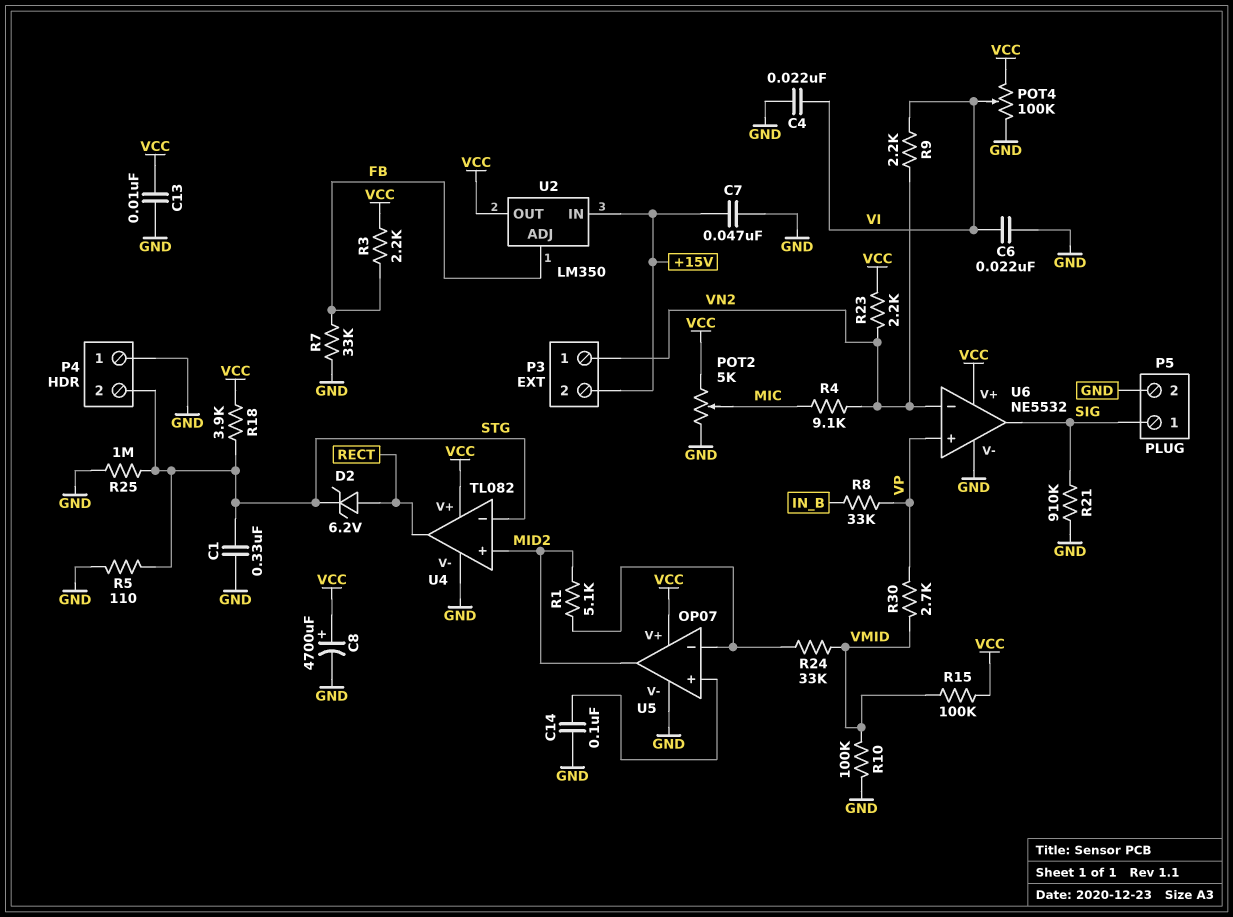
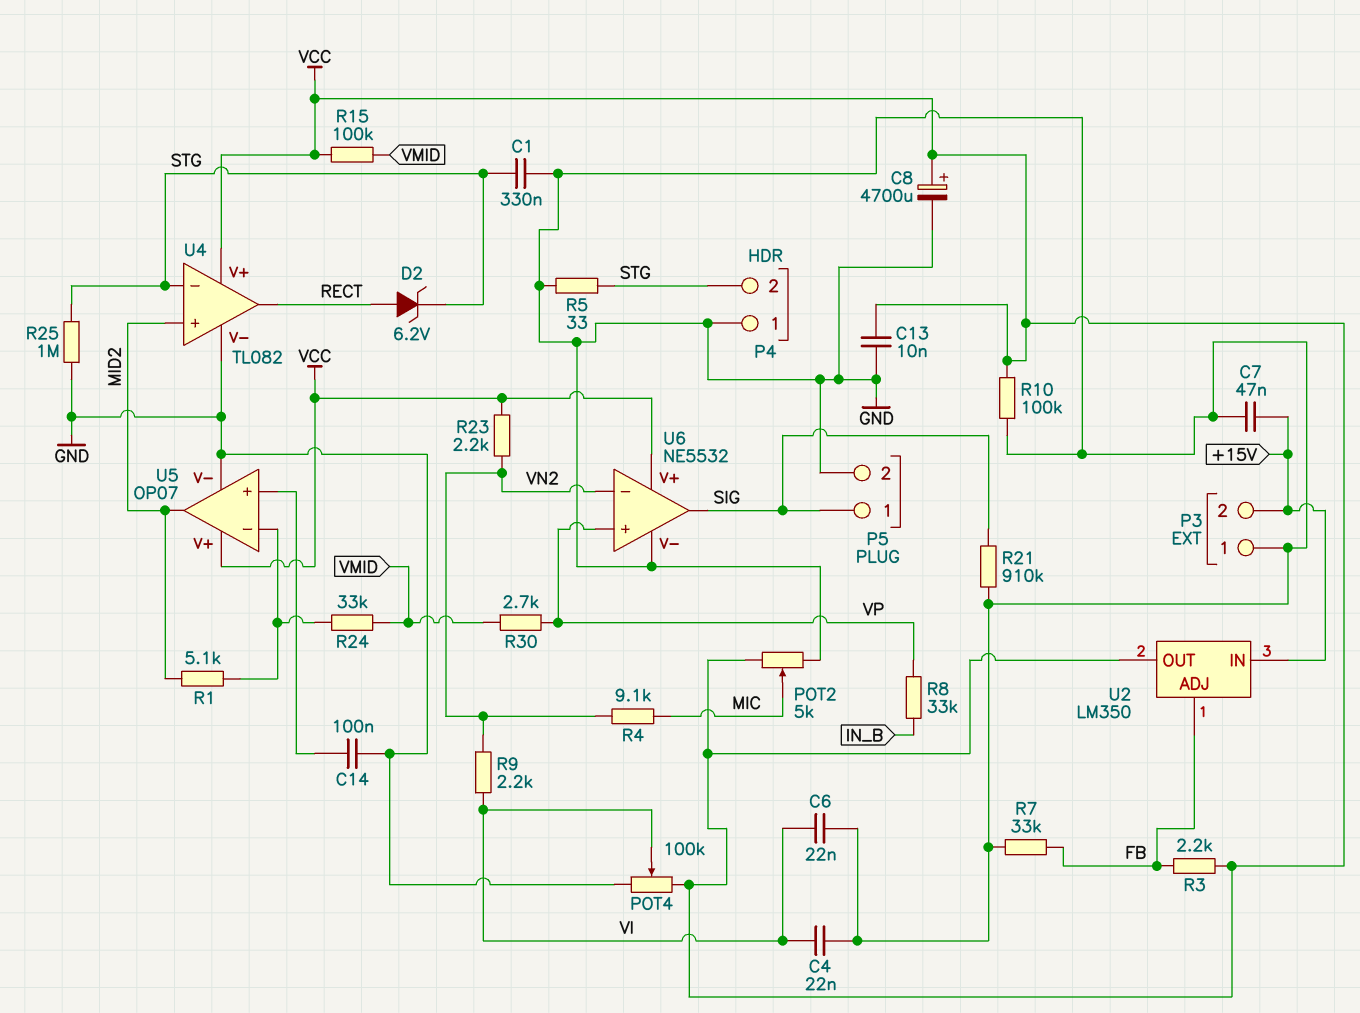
P3 pin 1: VN2 -> GND
R5: 110 (GND, STG) -> 33 (GND, STG)
R10: 100k (GND, VMID) -> 100k (GND, VCC)
R18: 3.9k (STG, VCC) -> none

